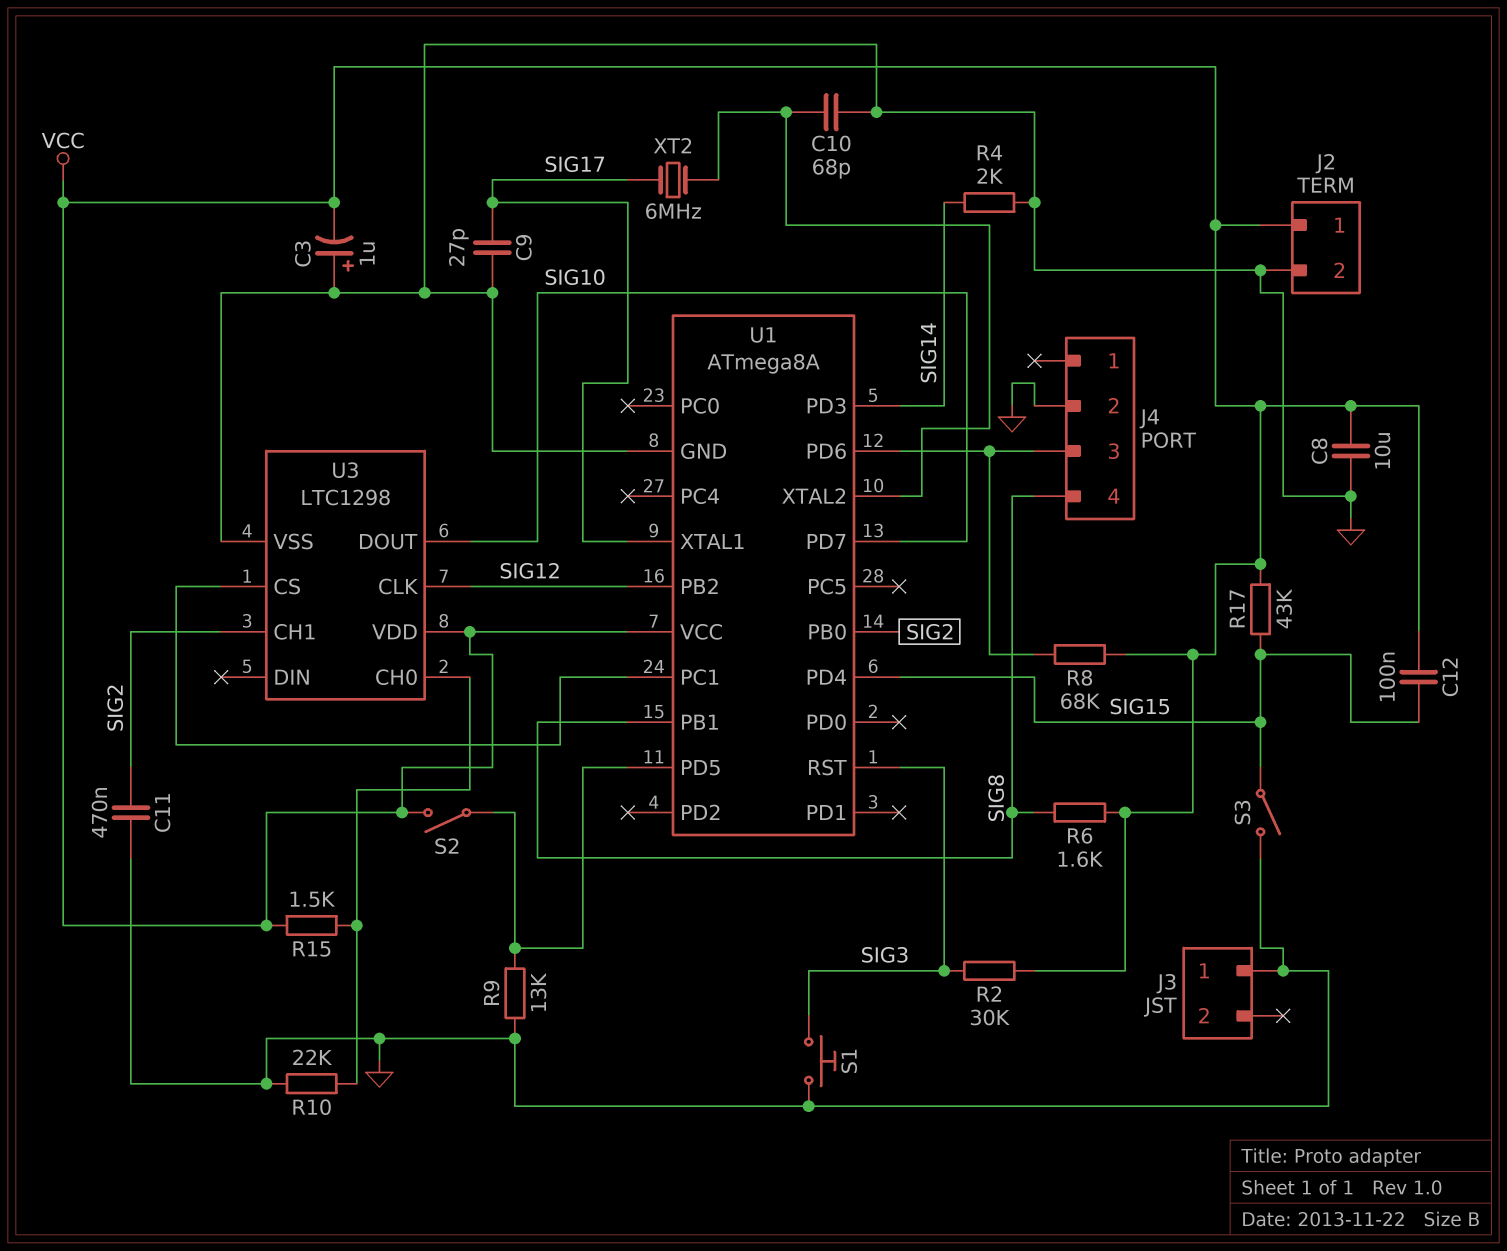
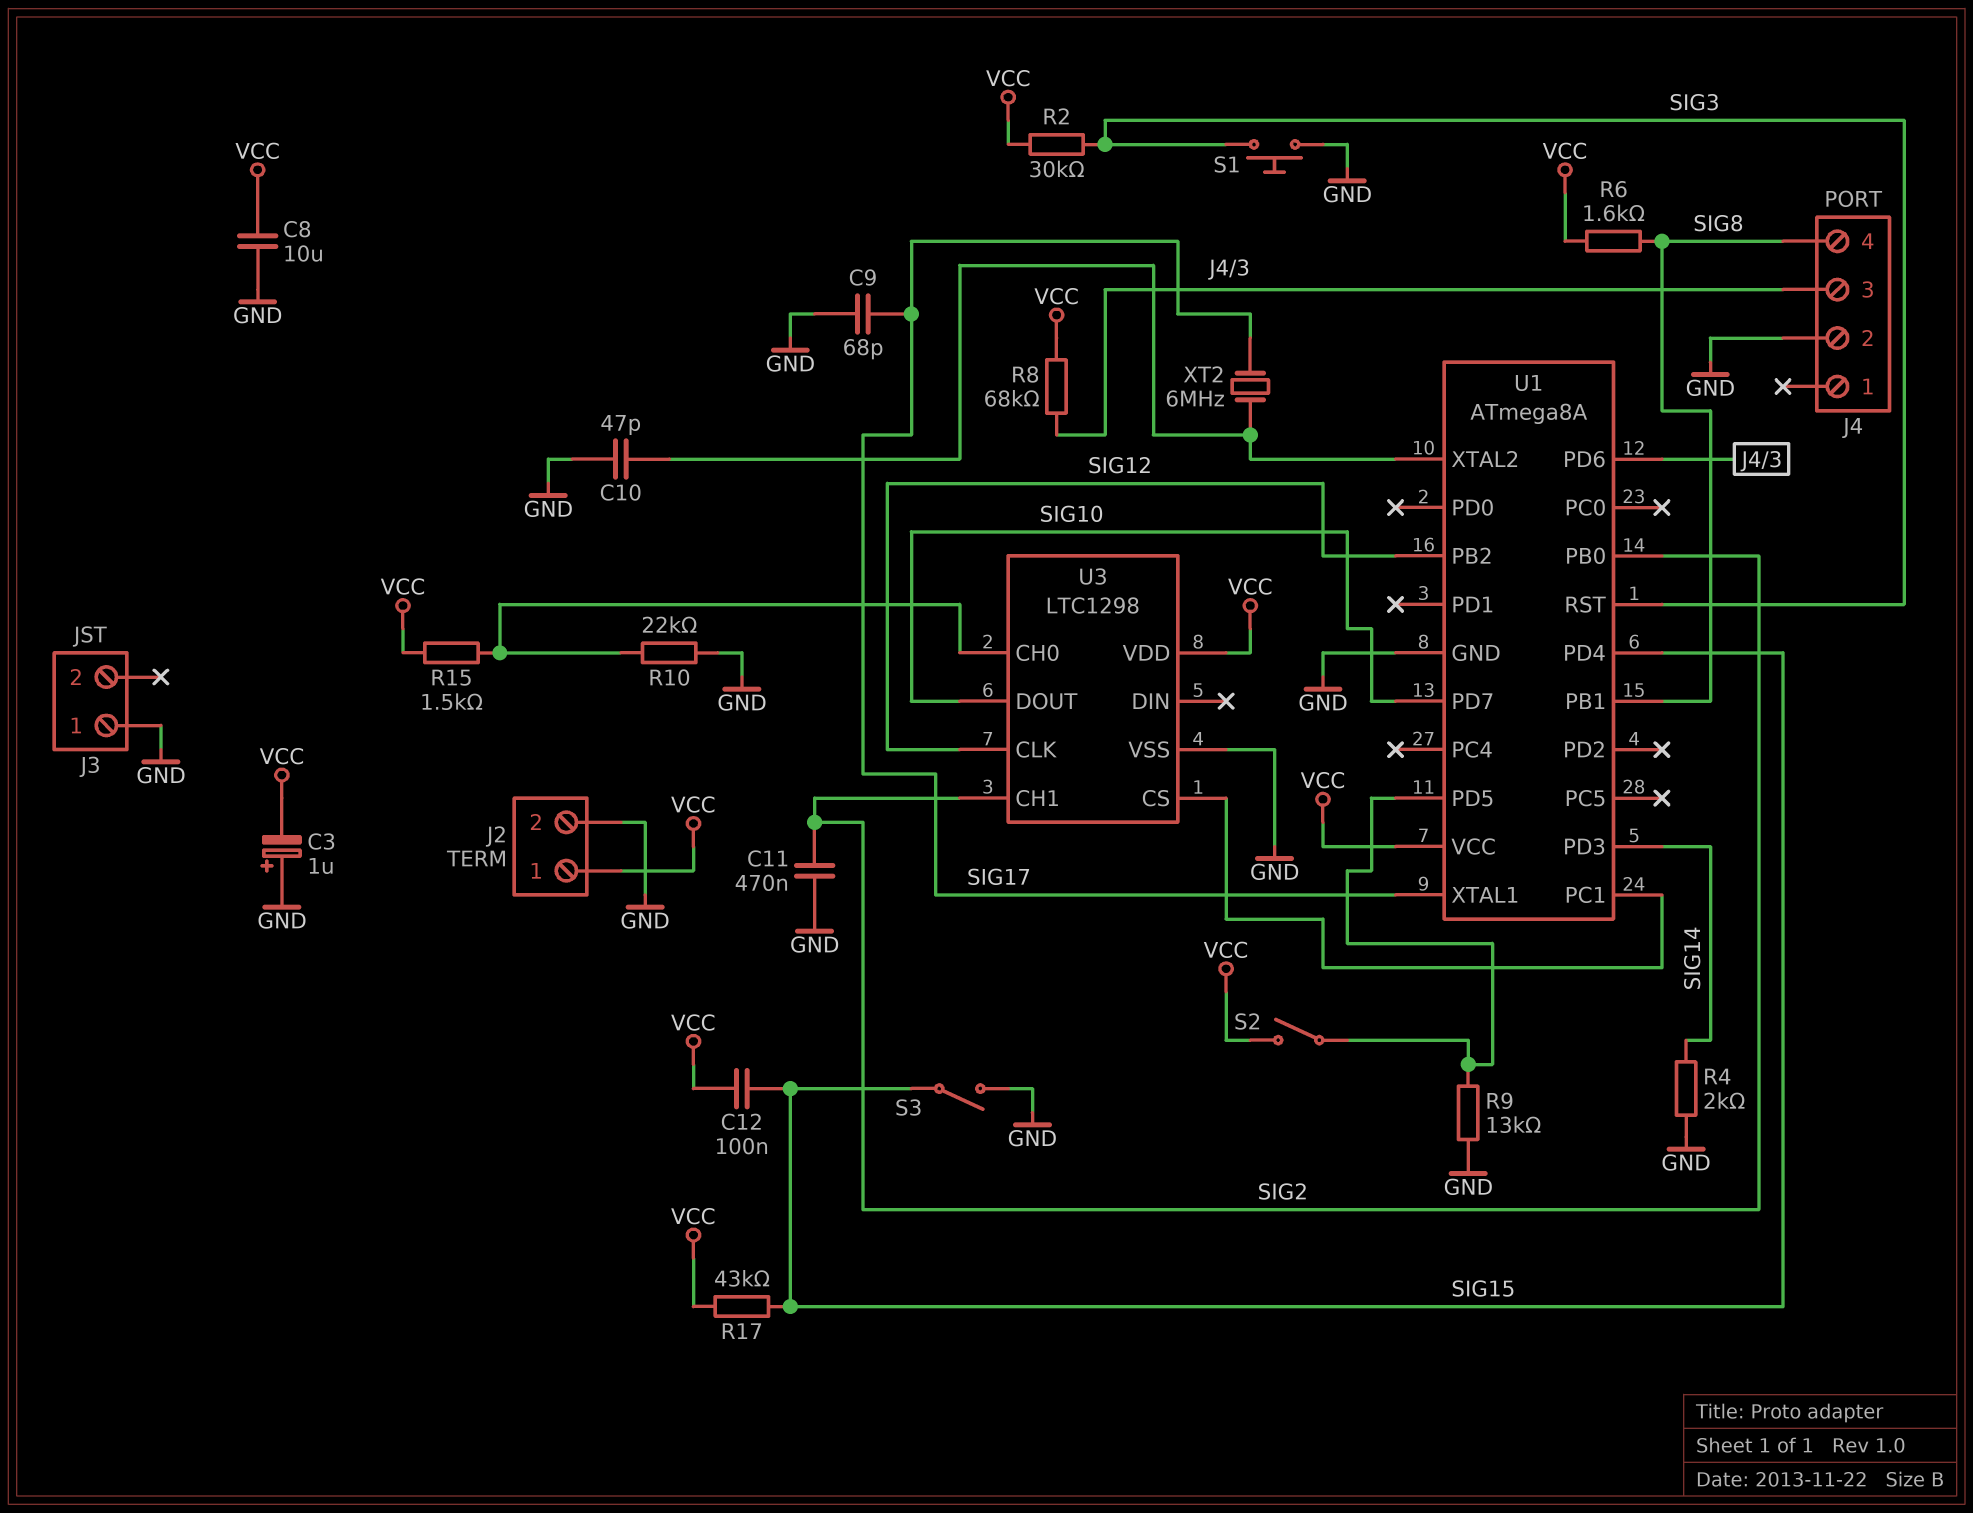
C9: 27pF (GND, SIG17) -> 68pF (GND, SIG17)
C10: 68pF (GND, U1/XTAL2) -> 47pF (GND, U1/XTAL2)

